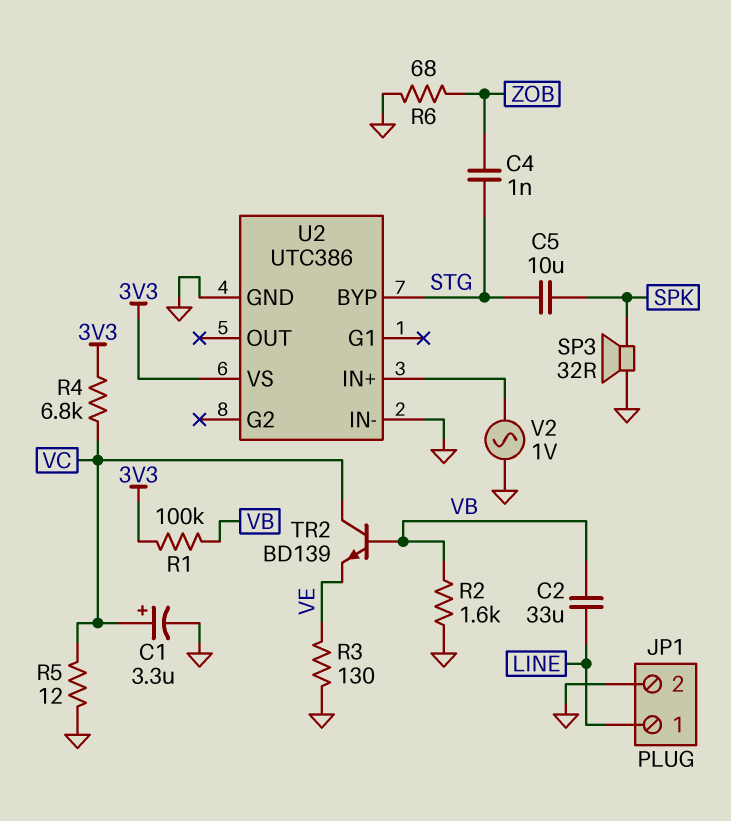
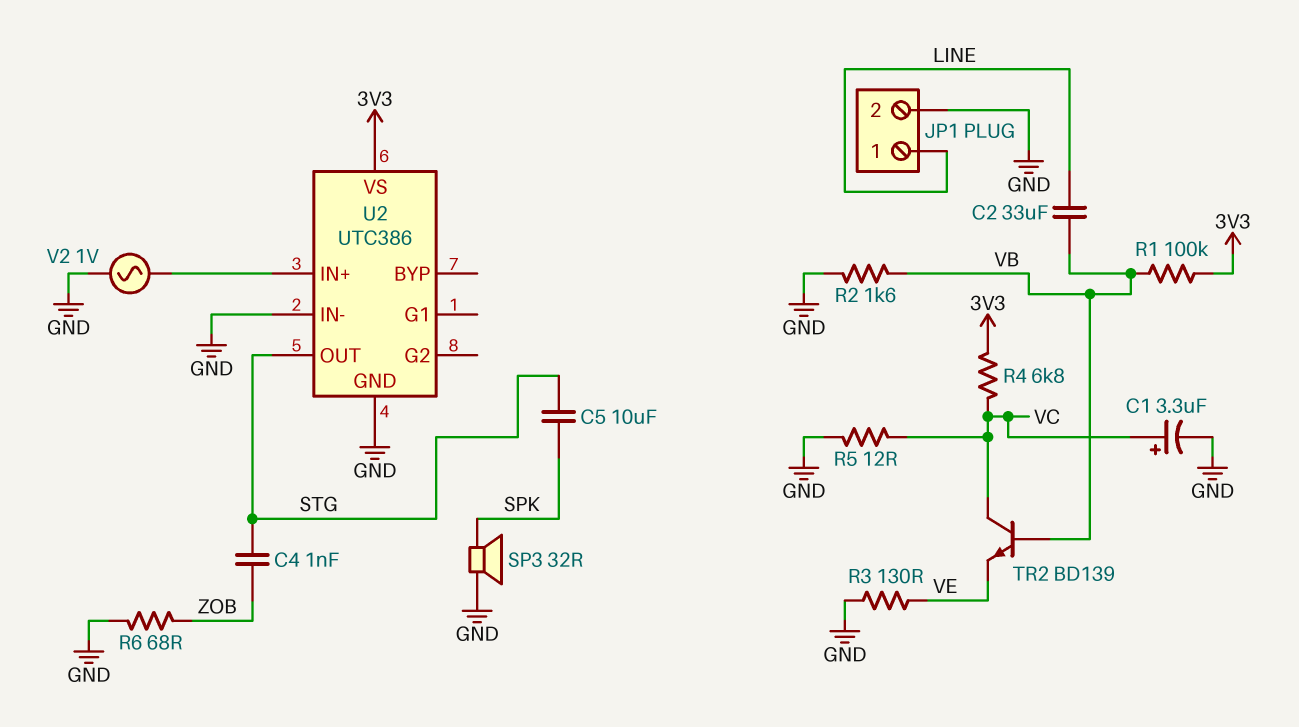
U2 pin BYP: STG -> none
U2 pin OUT: none -> STG

